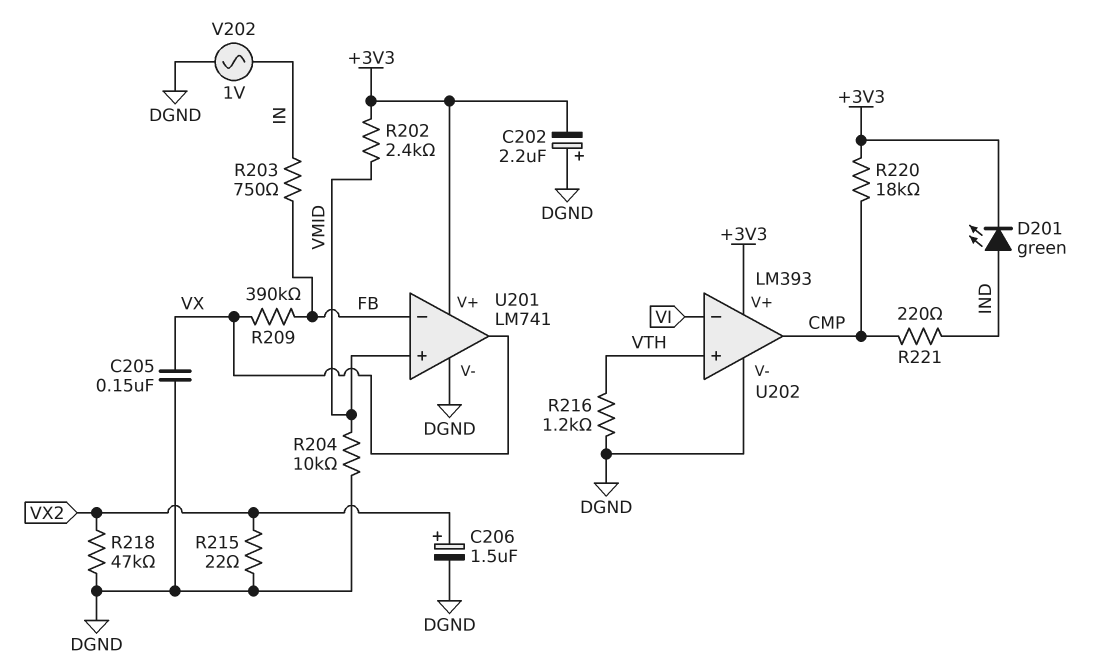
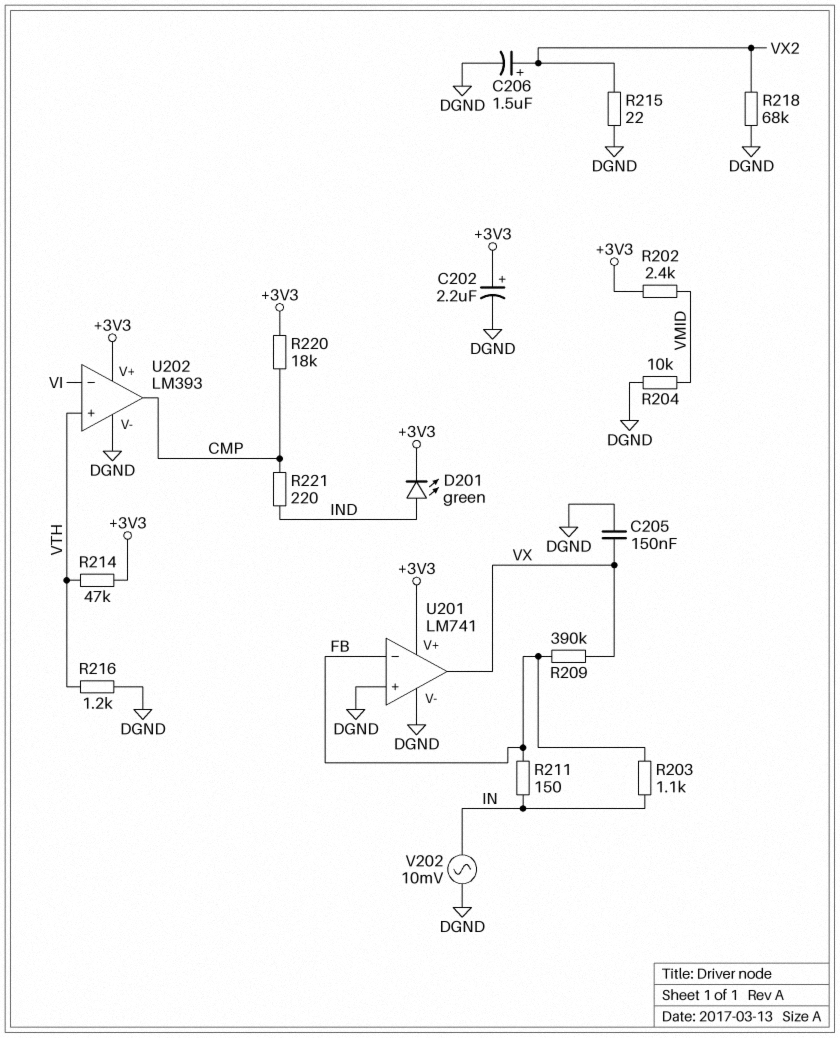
C202: 2.2uF (plus DGND, minus +3V3) -> 2.2uF (plus +3V3, minus DGND)
R203: 750 (FB, IN) -> 1.1k (FB, IN)
R211: none -> 150 (FB, IN)
R214: none -> 47k (+3V3, VTH)
R218: 47k (DGND, VX2) -> 68k (DGND, VX2)
U201 pin in+: VMID -> DGND
V202: AC 1V (DGND, IN) -> AC 10mV (DGND, IN)

